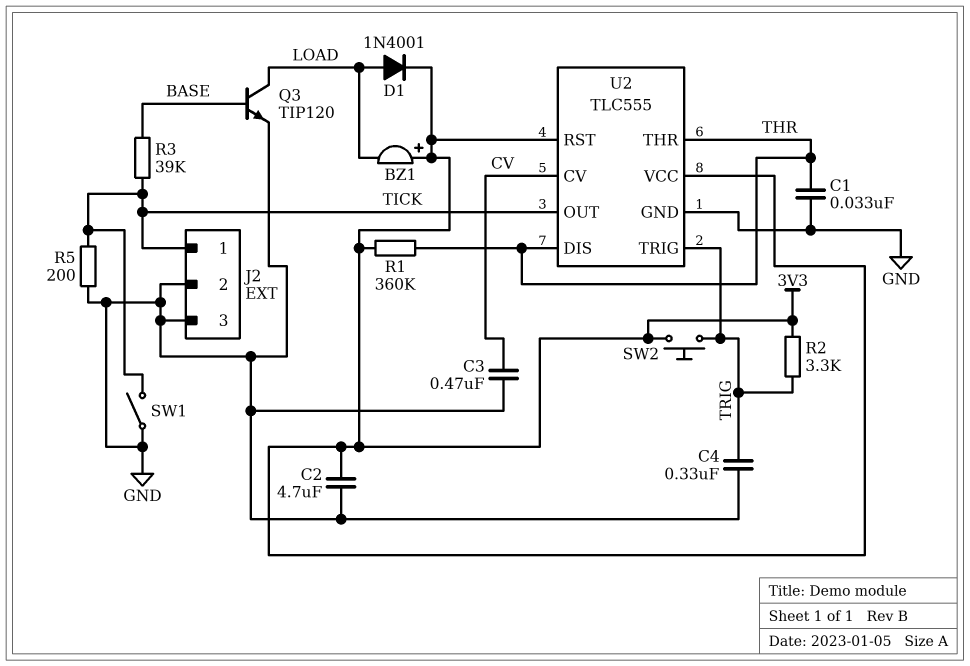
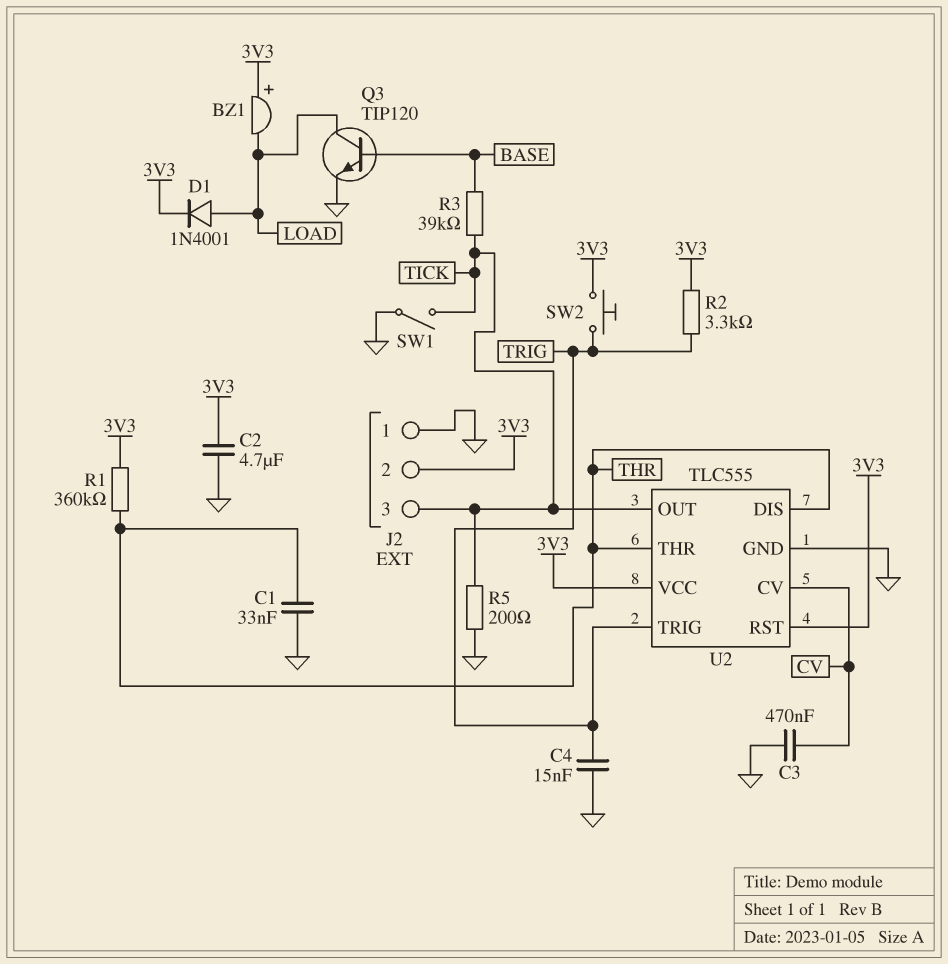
C4: 330nF (GND, TRIG) -> 15nF (GND, TRIG)
J2 pin 1: TICK -> GND
J2 pin 2: GND -> 3V3
J2 pin 3: GND -> TICK

